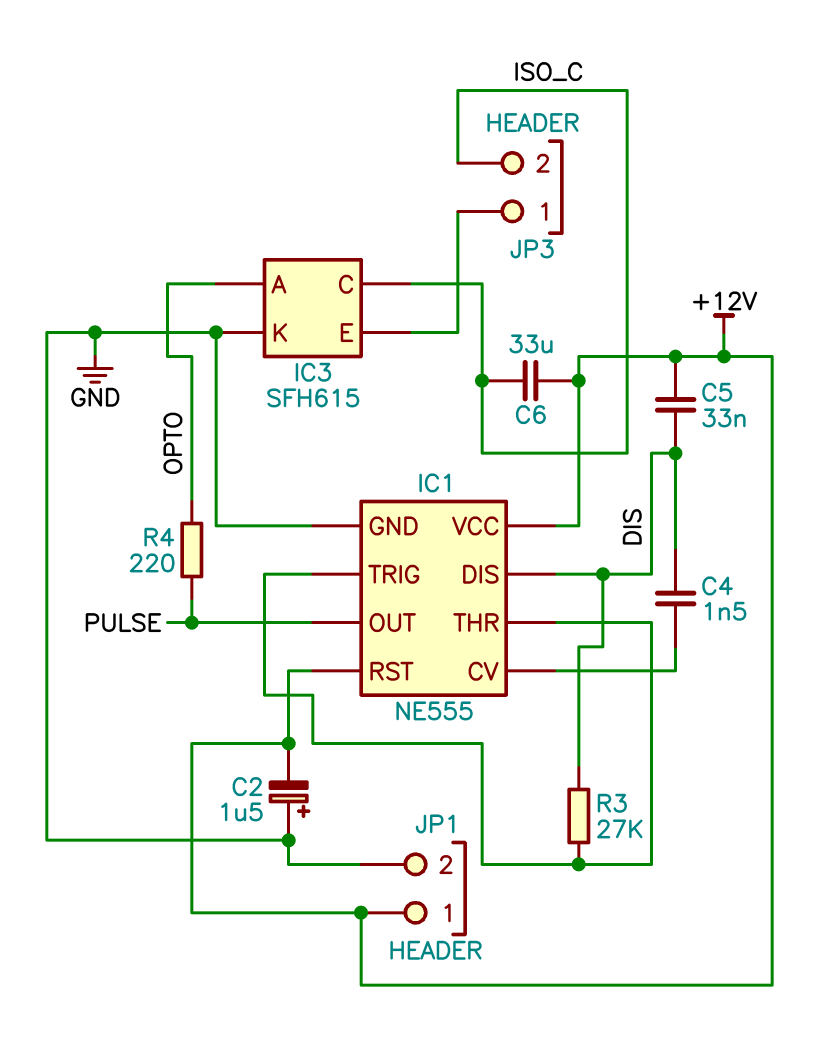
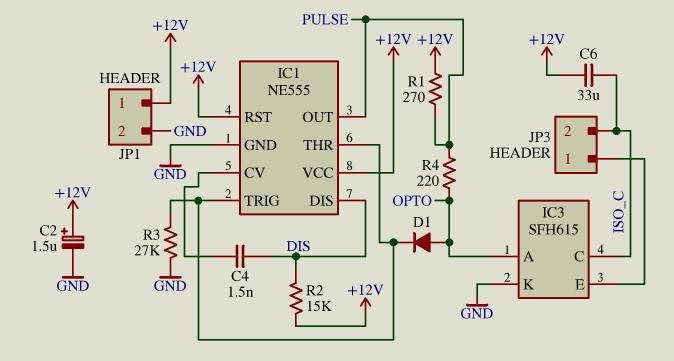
C2: 1.5uF (plus GND, minus +12V) -> 1.5uF (plus +12V, minus GND)
C5: 33nF (+12V, DIS) -> none
D1: none -> diode (A OPTO, K IC1/THR)
R1: none -> 270 (+12V, PULSE)
R2: none -> 15k (+12V, DIS)
R3: 27k (DIS, IC1/THR) -> 27k (GND, IC1/THR)

